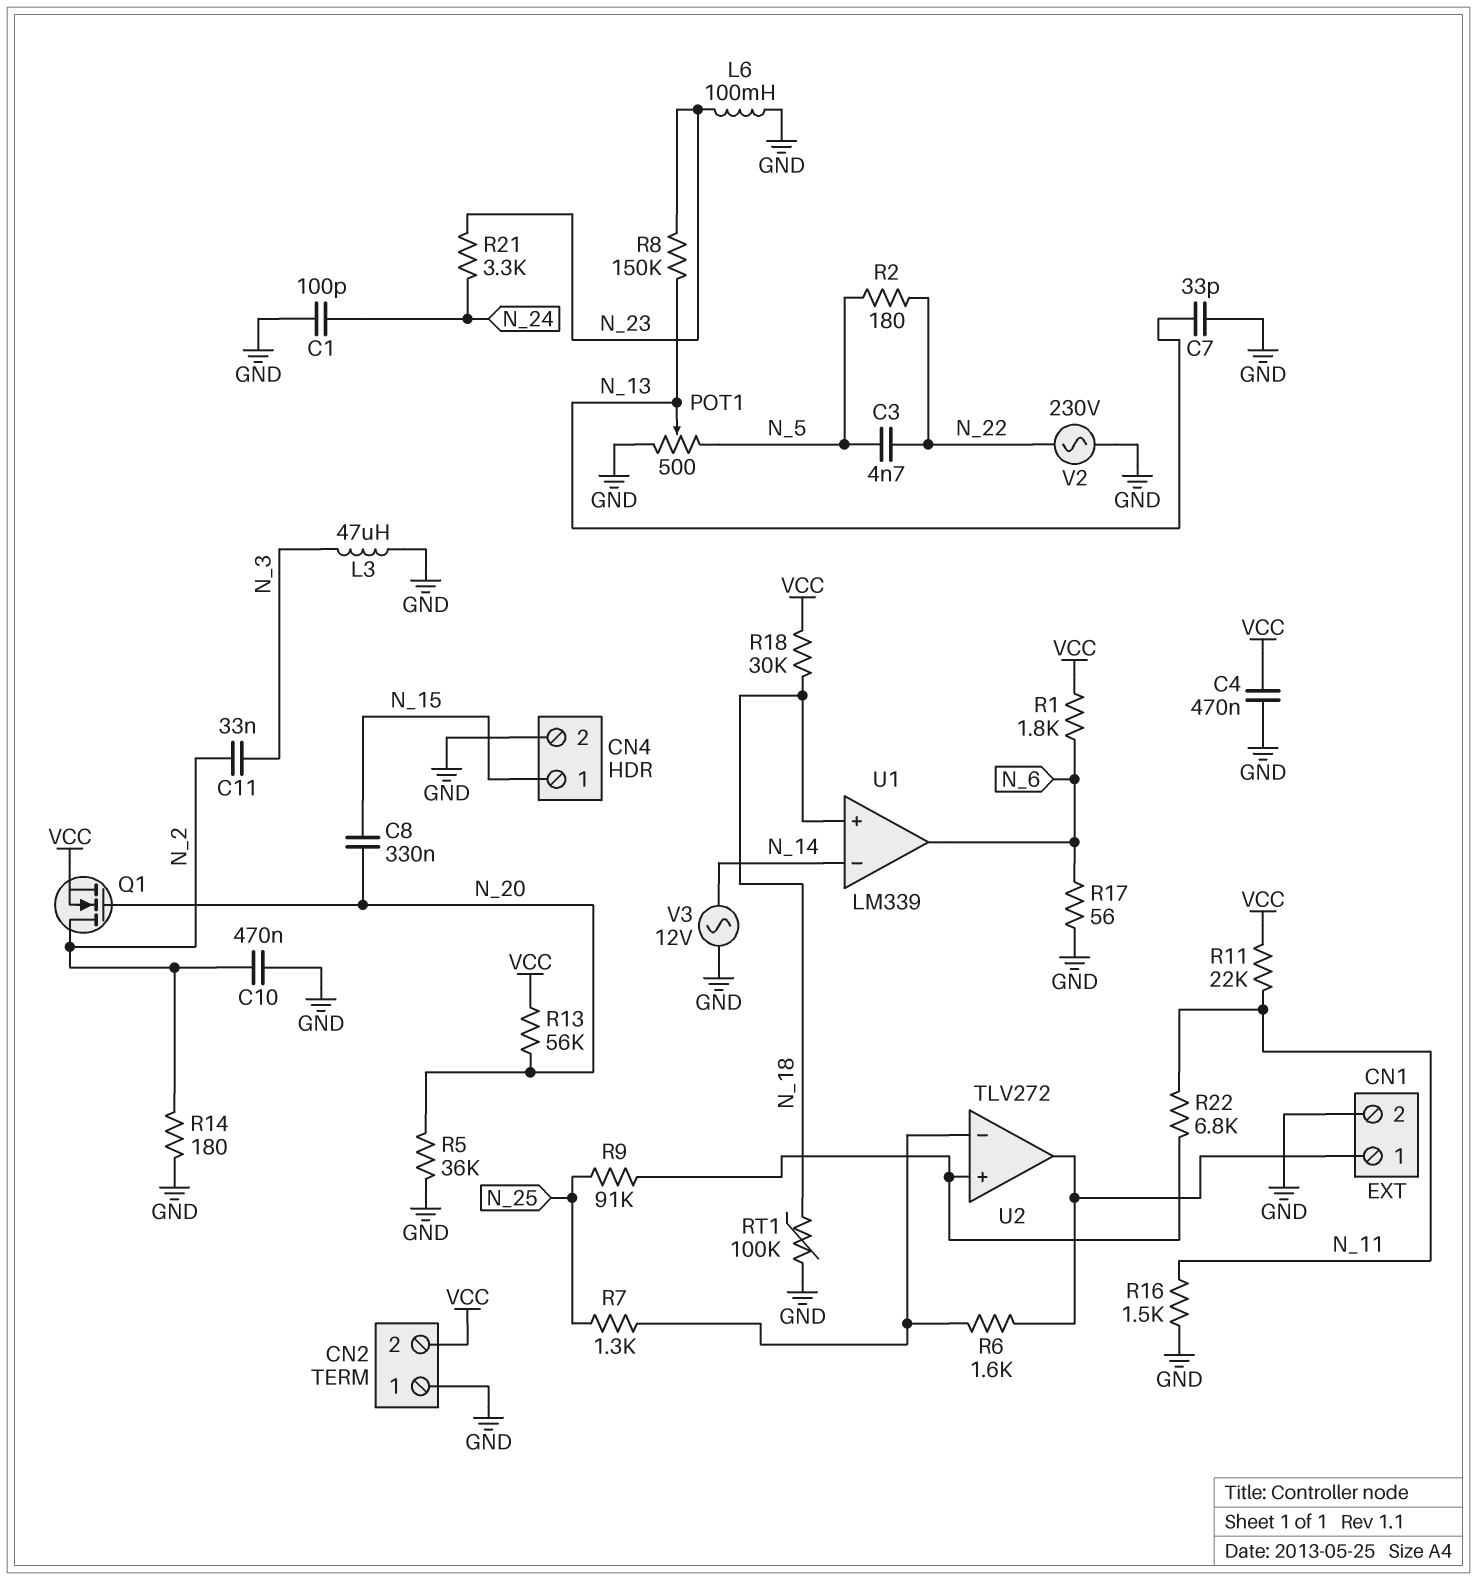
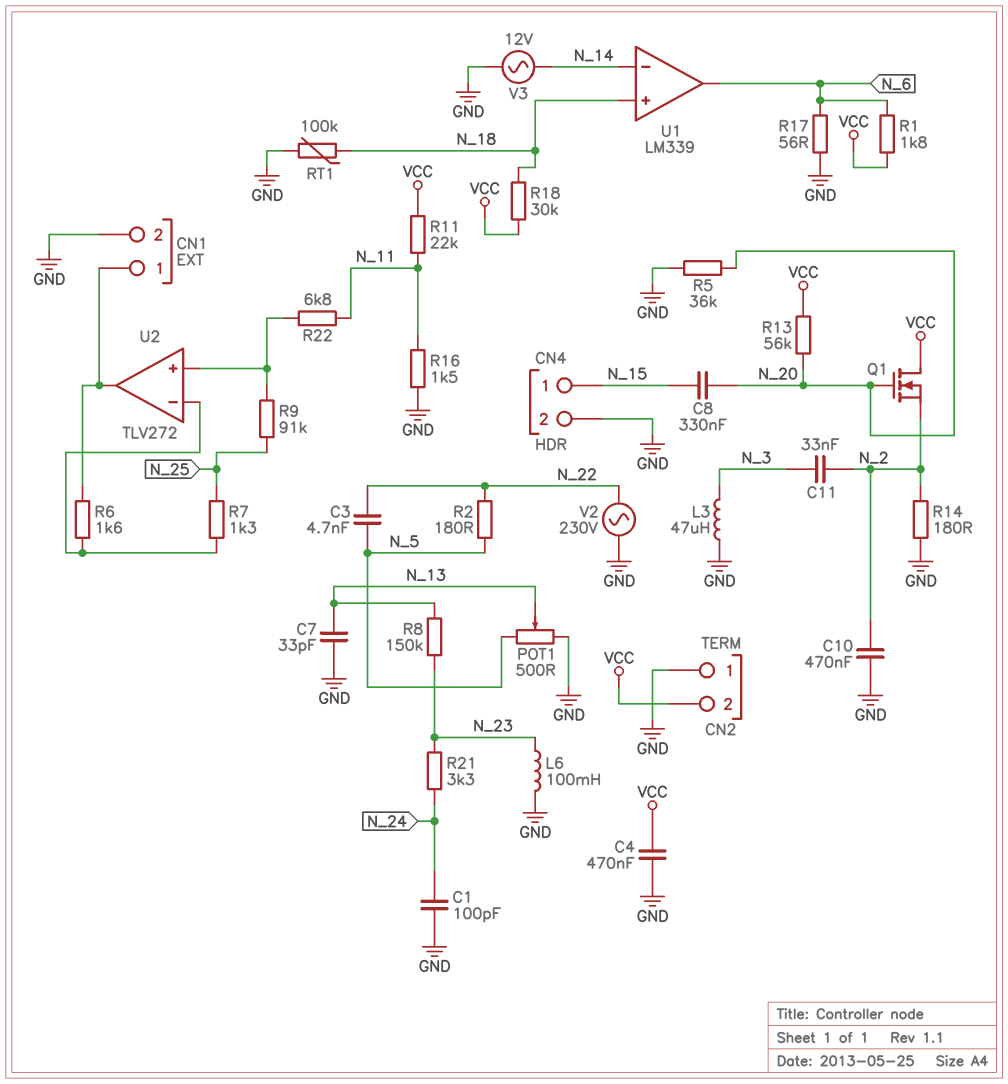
Q1: NMOS (G N_20, D N_2, S VCC) -> NMOS (G N_20, D VCC, S N_2)

